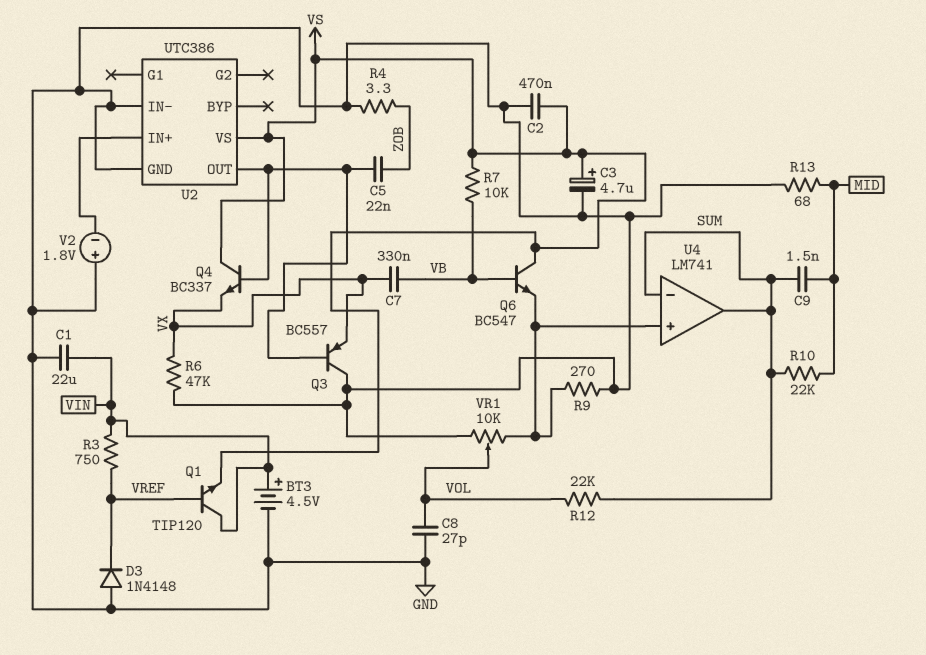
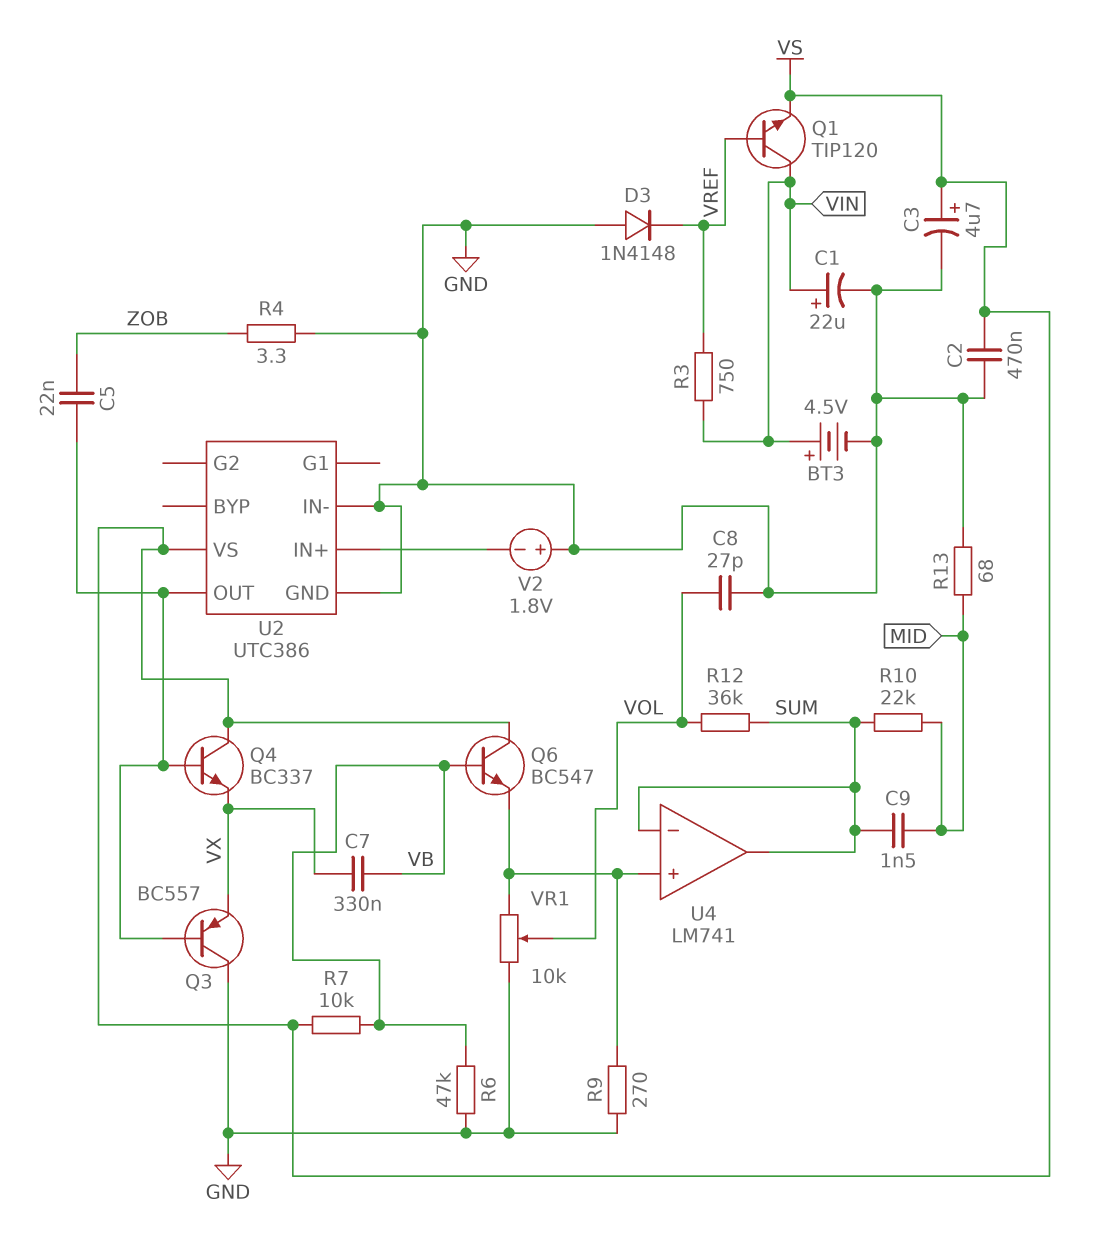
C1: 22uF (GND, VIN) -> 22uF (plus VIN, minus GND)
R6: 47k (GND, VX) -> 47k (GND, VB)
R12: 22k (SUM, VOL) -> 36k (SUM, VOL)

